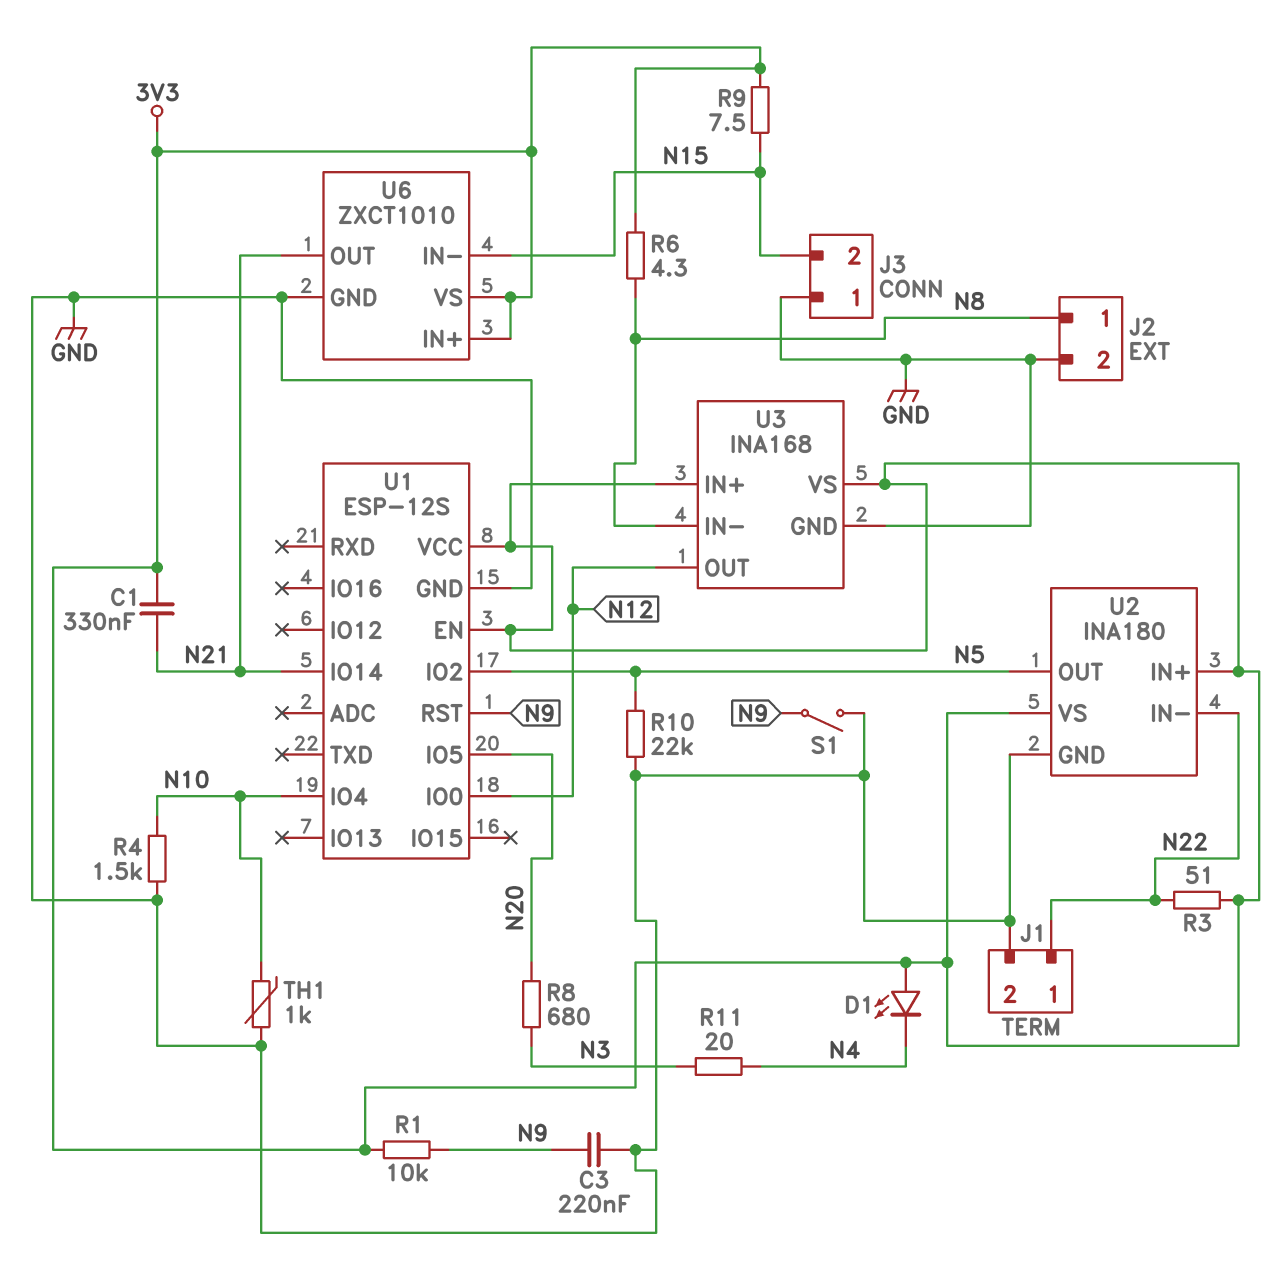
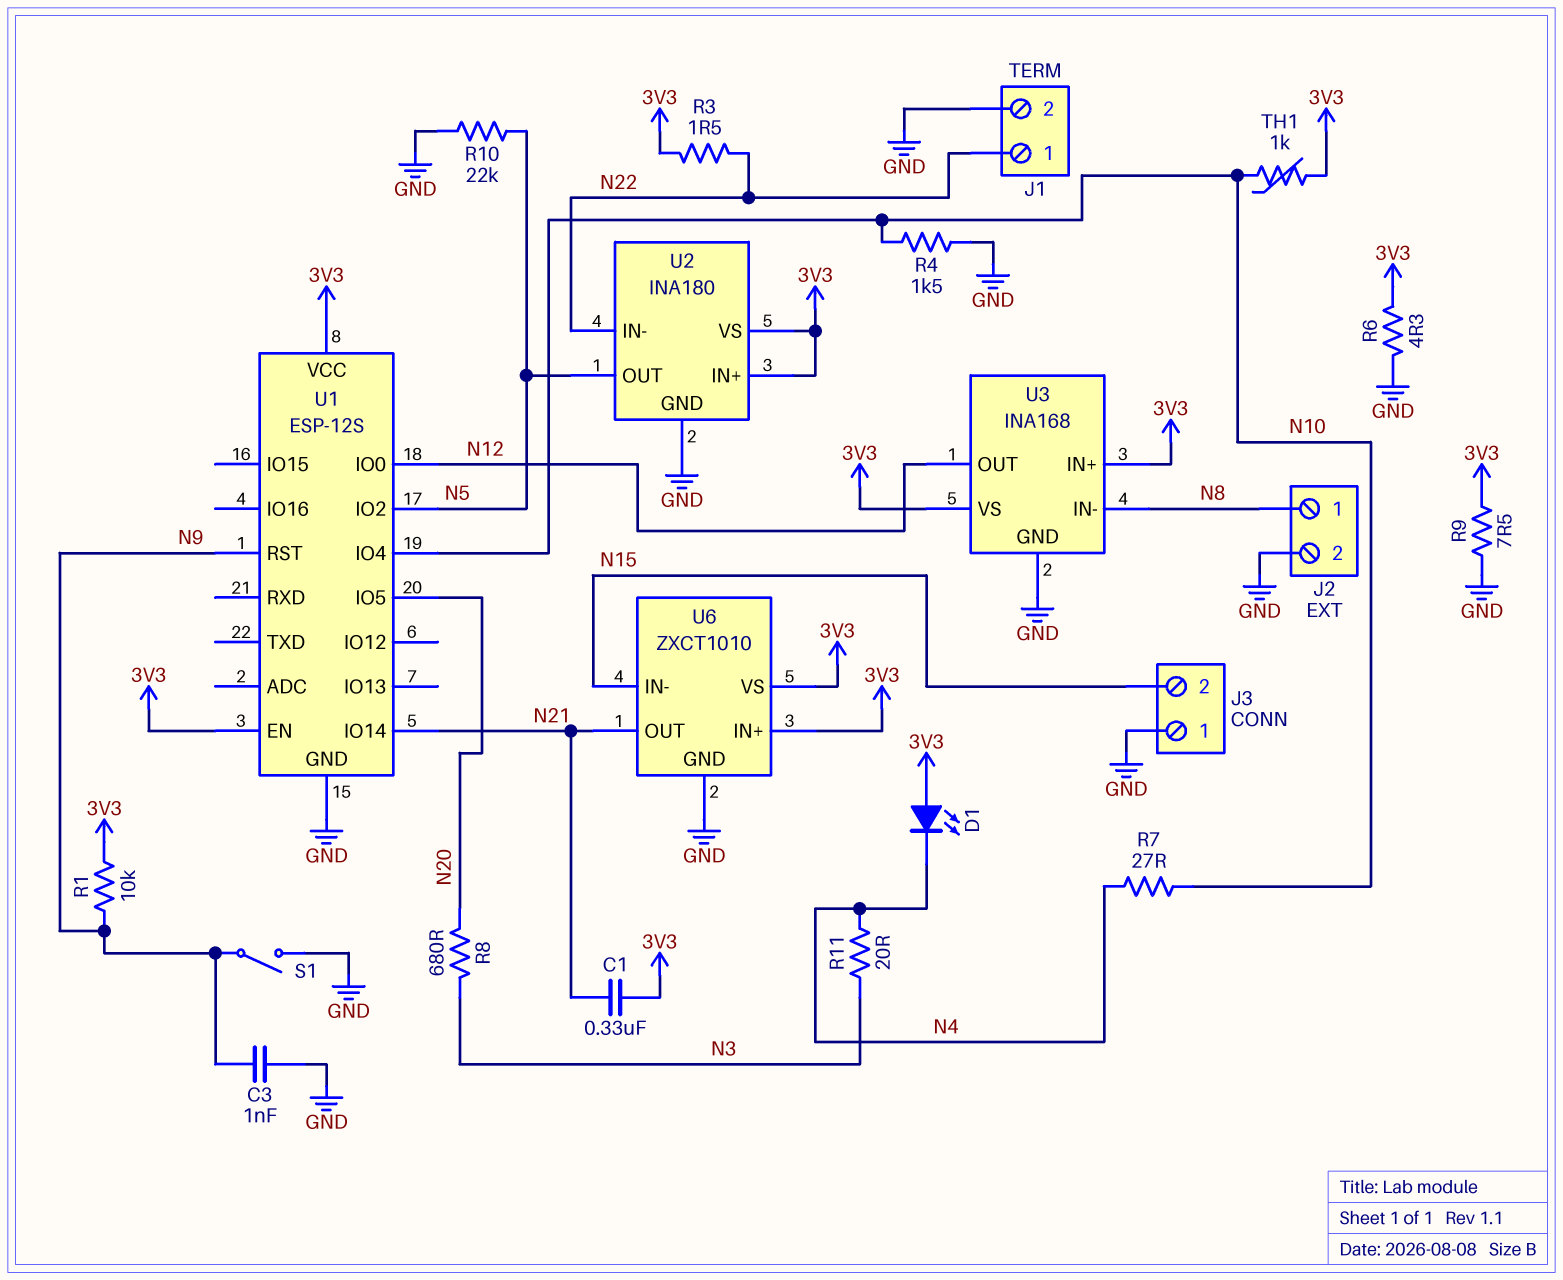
C3: 220nF (GND, N9) -> 1nF (GND, N9)
R3: 51 (3V3, N22) -> 1.5 (3V3, N22)
R6: 4.3 (3V3, N8) -> 4.3 (3V3, GND)
R7: none -> 27 (N4, N10)
R9: 7.5 (3V3, N15) -> 7.5 (3V3, GND)
TH1: 1k (GND, N10) -> 1k (3V3, N10)

